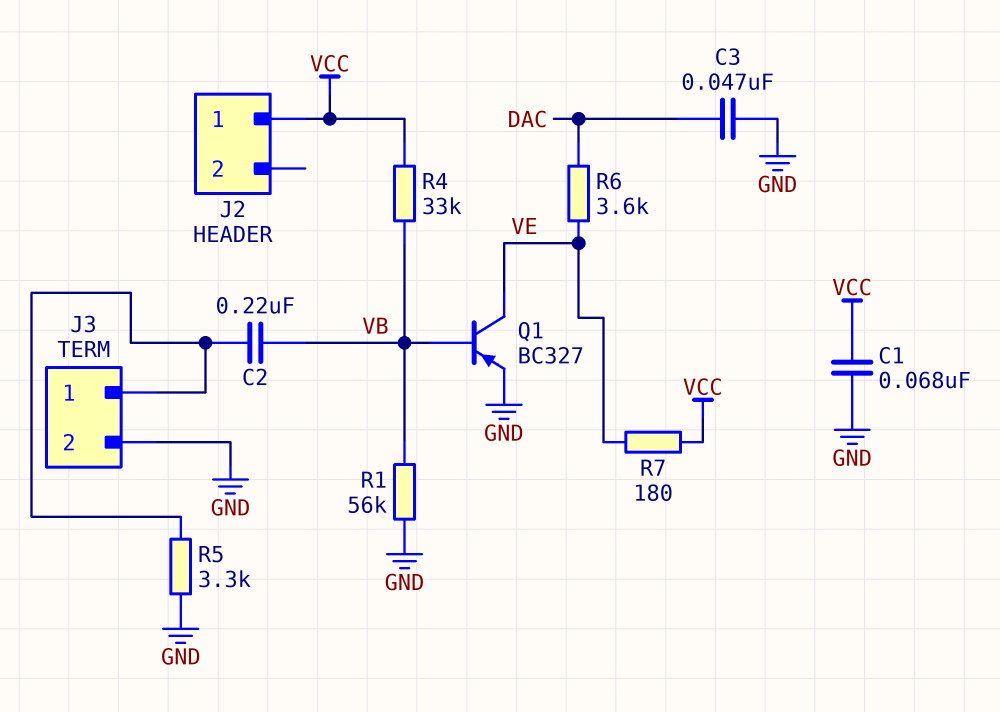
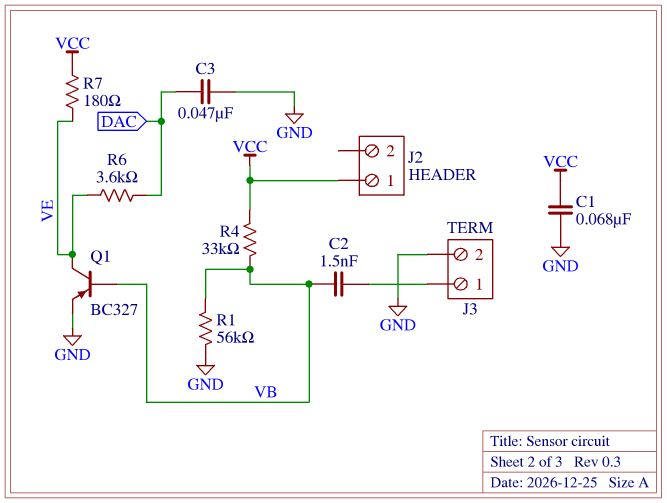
C2: 220nF (J3/1, VB) -> 1.5nF (J3/1, VB)
R5: 3.3k (GND, J3/1) -> none

